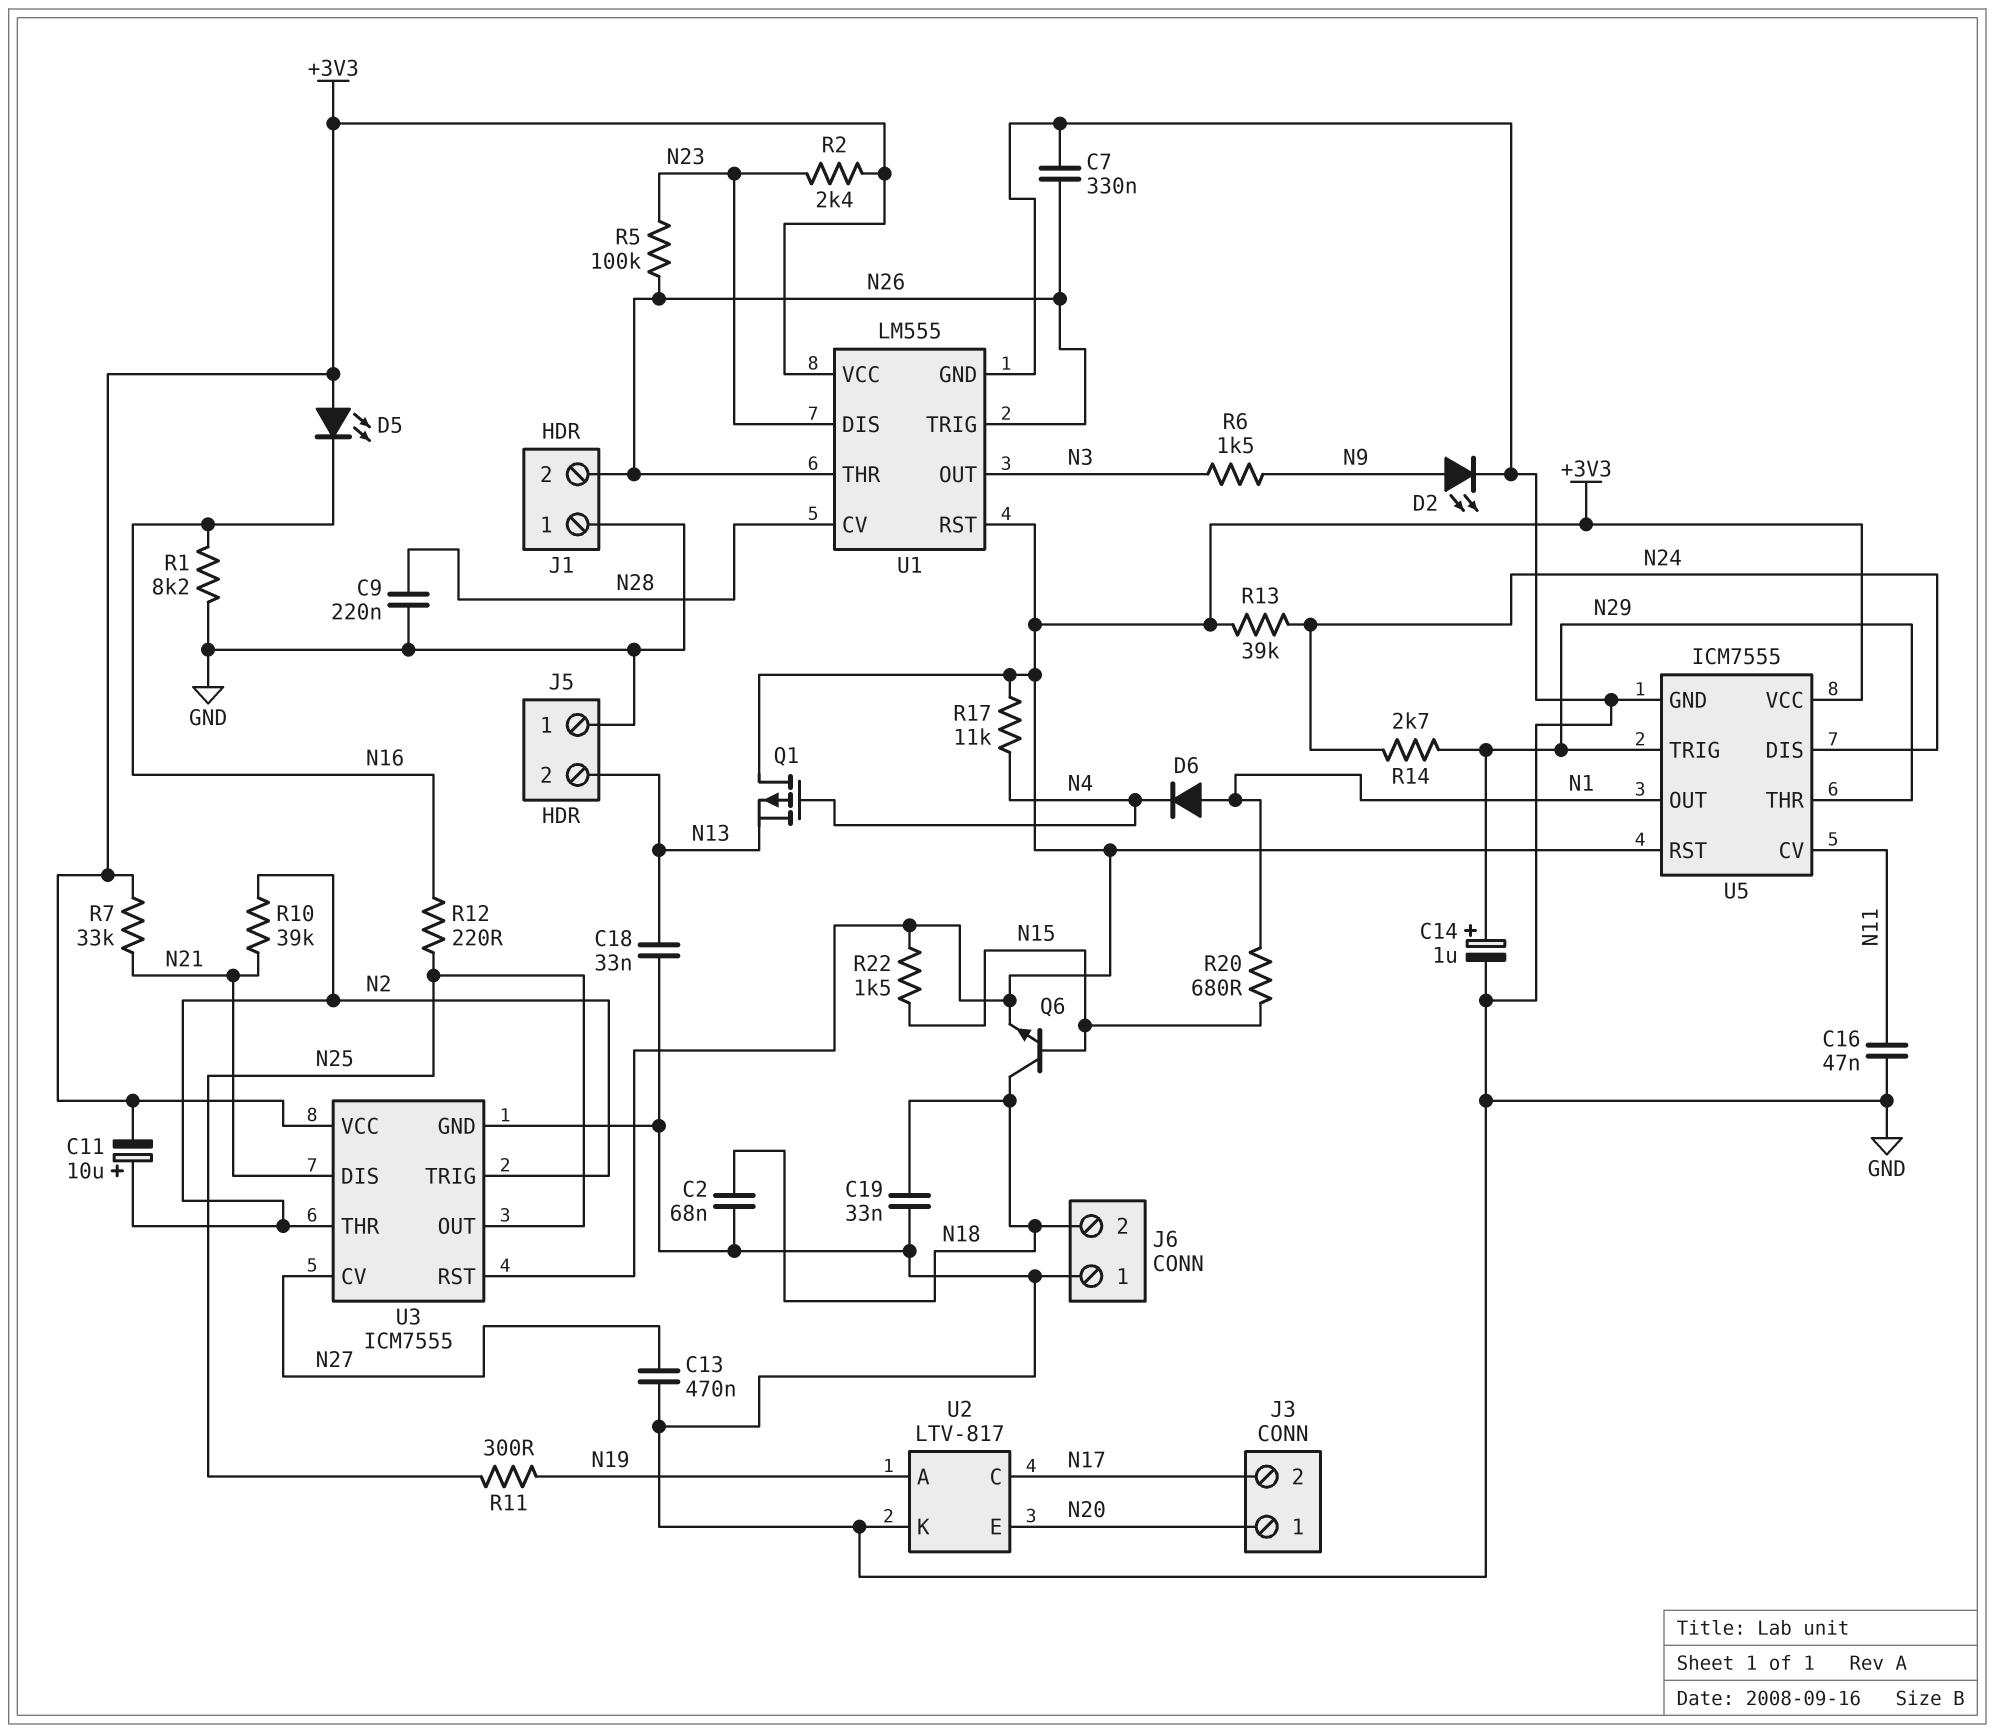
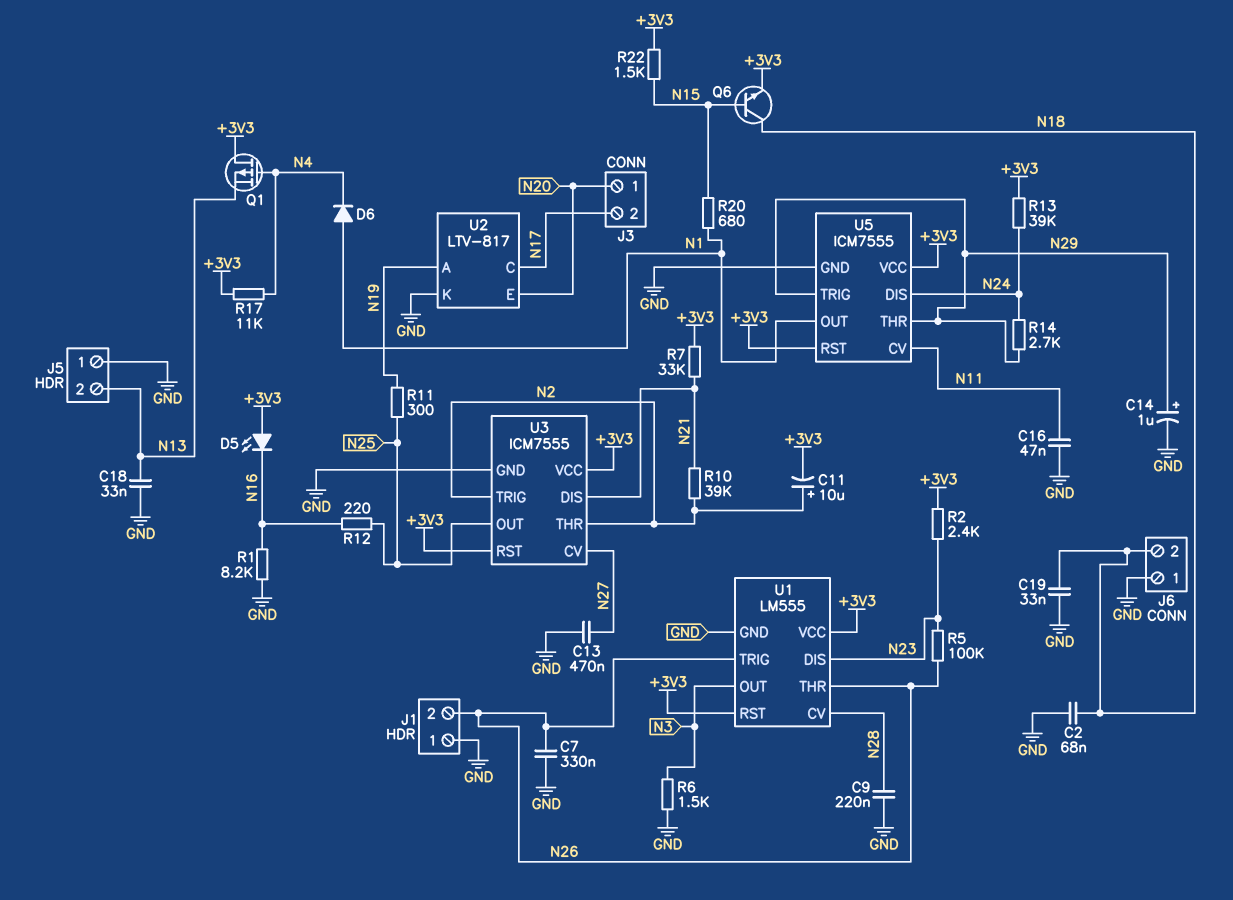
D2: LED (A N9, K GND) -> none
R6: 1.5k (N3, N9) -> 1.5k (GND, N3)

